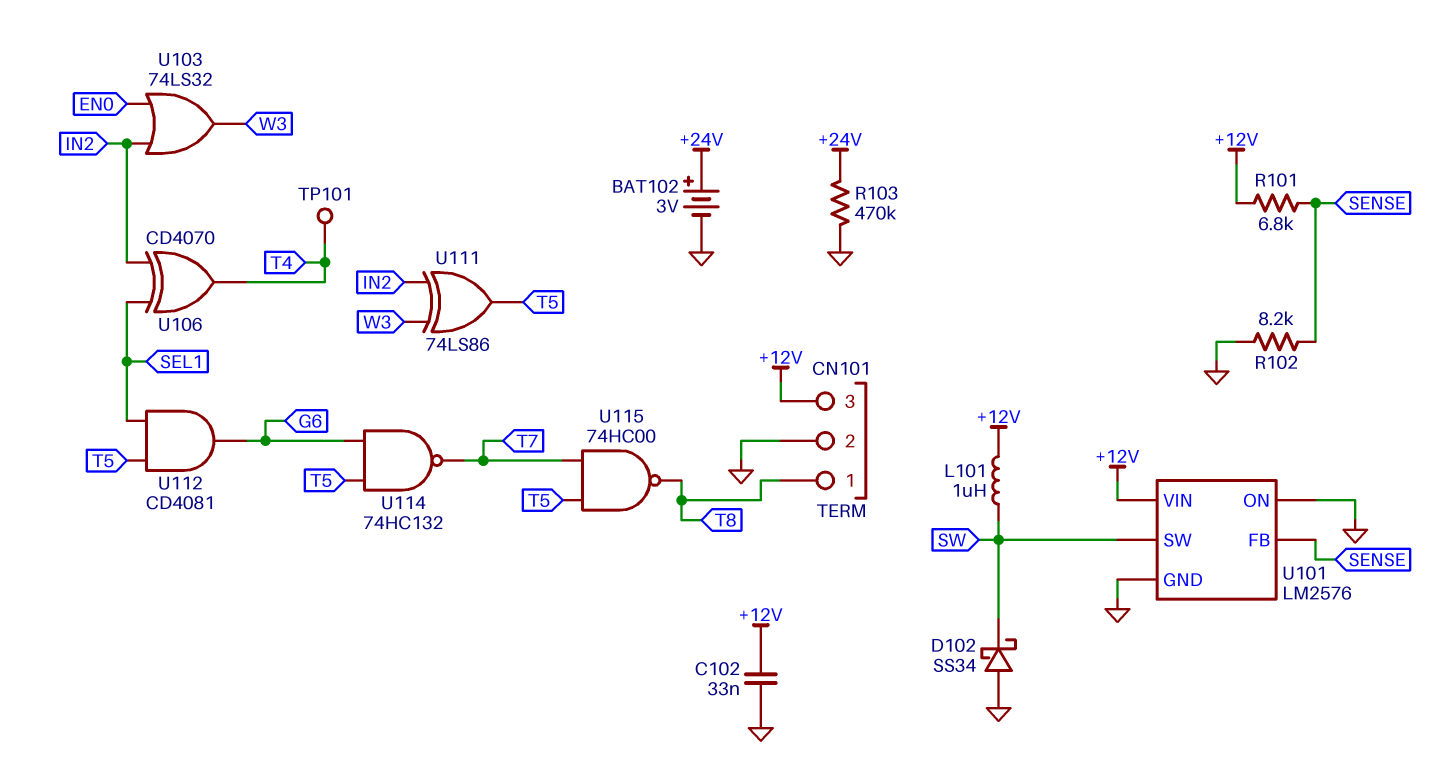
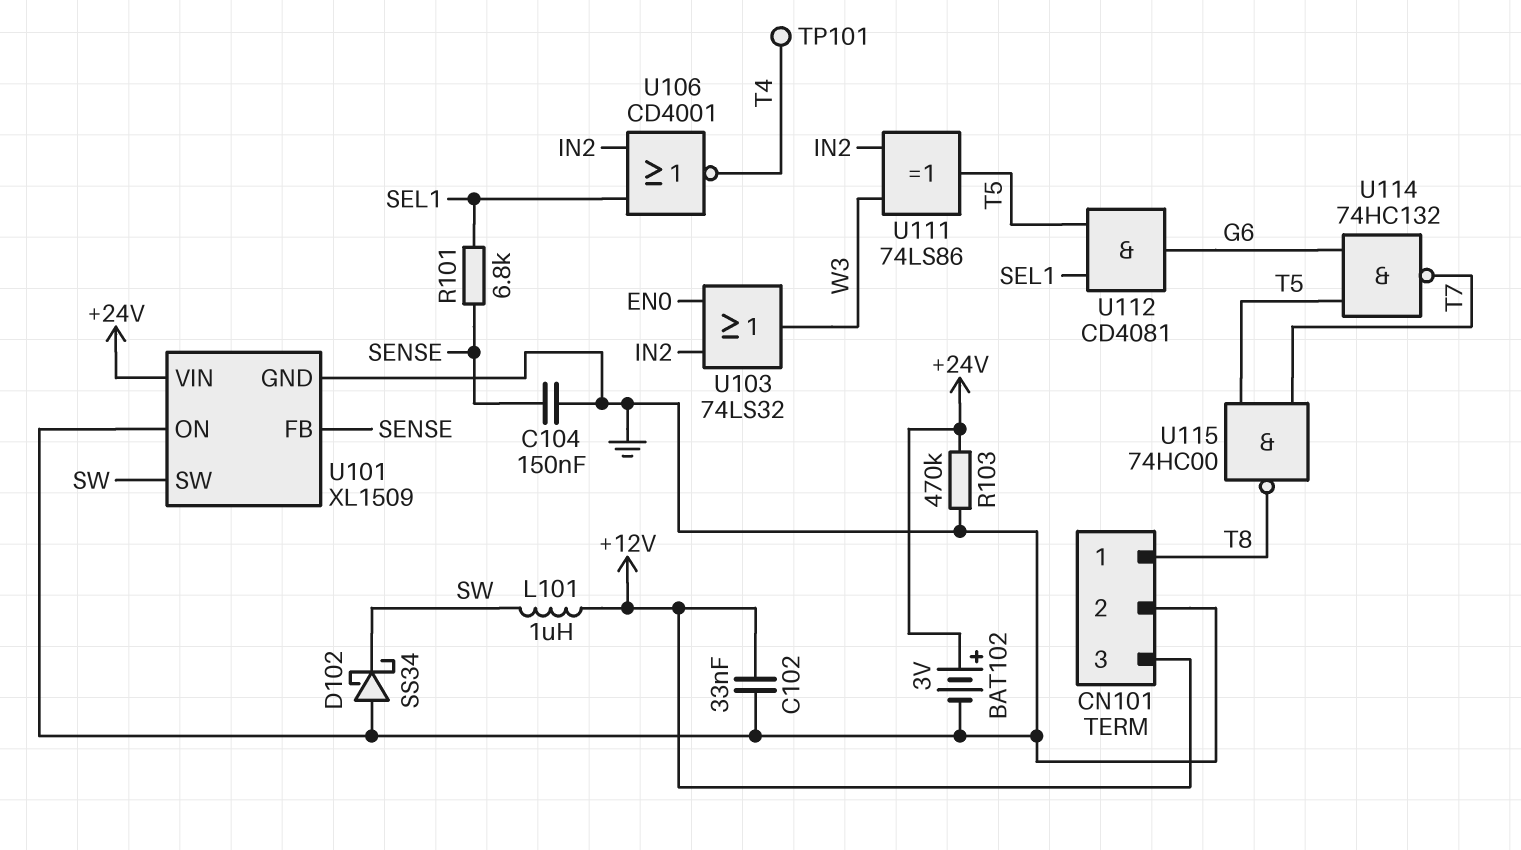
C104: none -> 150nF (GND, SENSE)
R101: 6.8k (+12V, SENSE) -> 6.8k (SEL1, SENSE)
R102: 8.2k (GND, SENSE) -> none
U101: LM2576 -> XL1509
U101 pin VIN: +12V -> +24V
U106: XOR CD4070 (in IN2, in SEL1, out T4) -> NOR CD4001 (in IN2, in SEL1, out T4)

